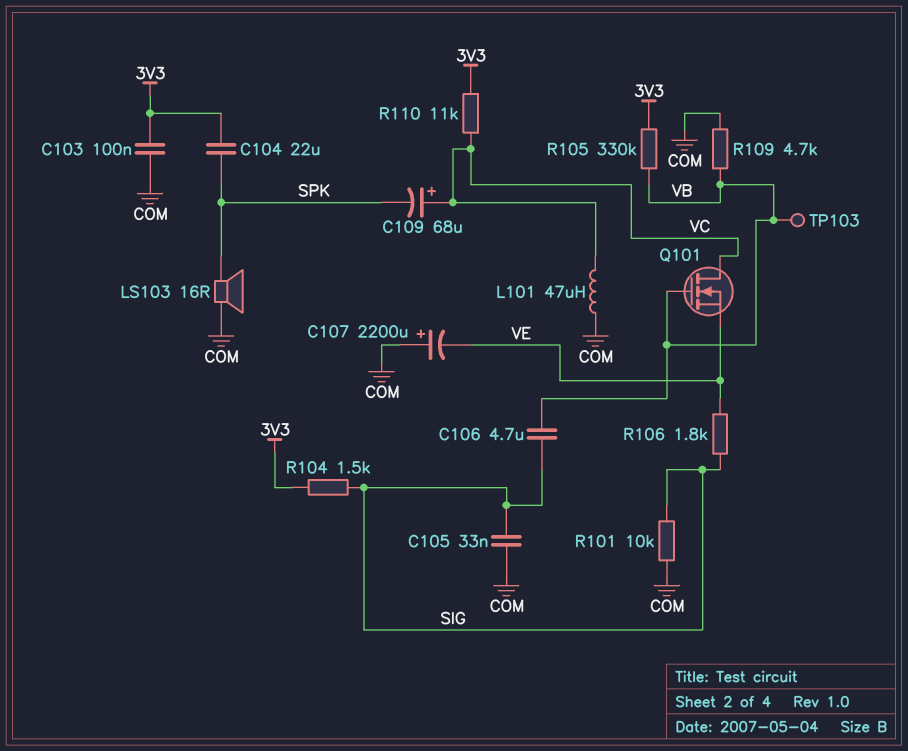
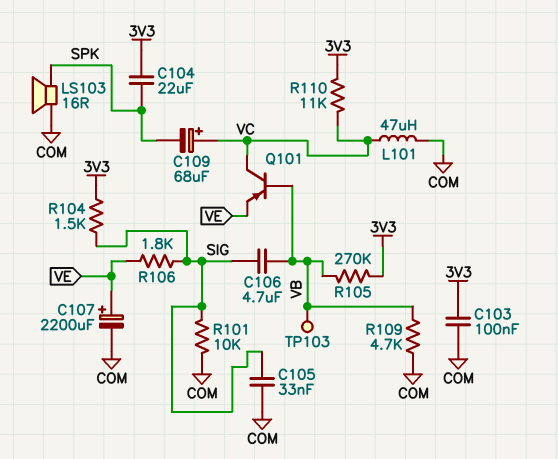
C107: 2200uF (plus COM, minus VE) -> 2200uF (plus VE, minus COM)
Q101: NMOS (G VB, D VC, S VE) -> PNP (B VB, C VC, E VE)
R105: 330k (3V3, VB) -> 270k (3V3, VB)

